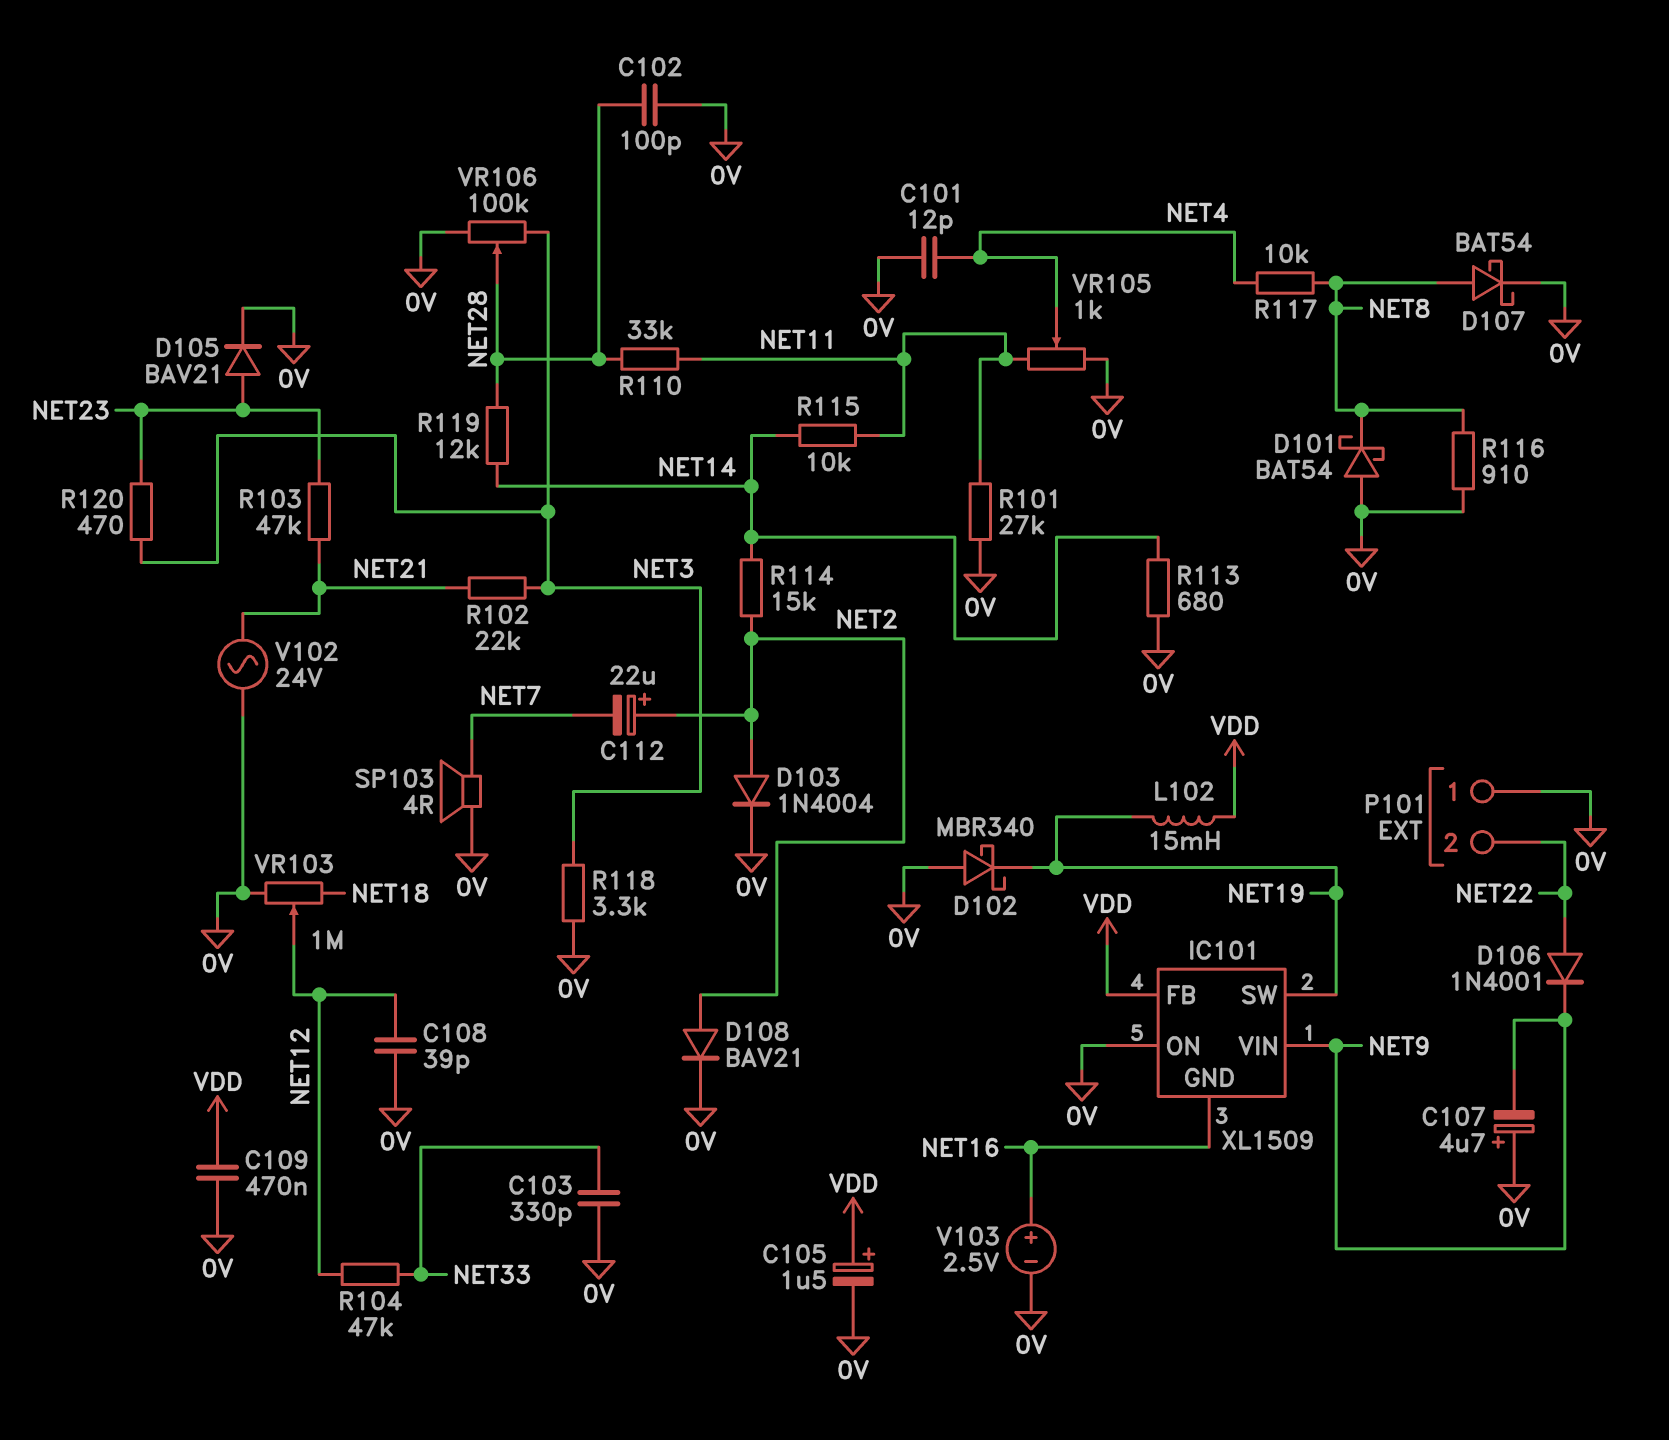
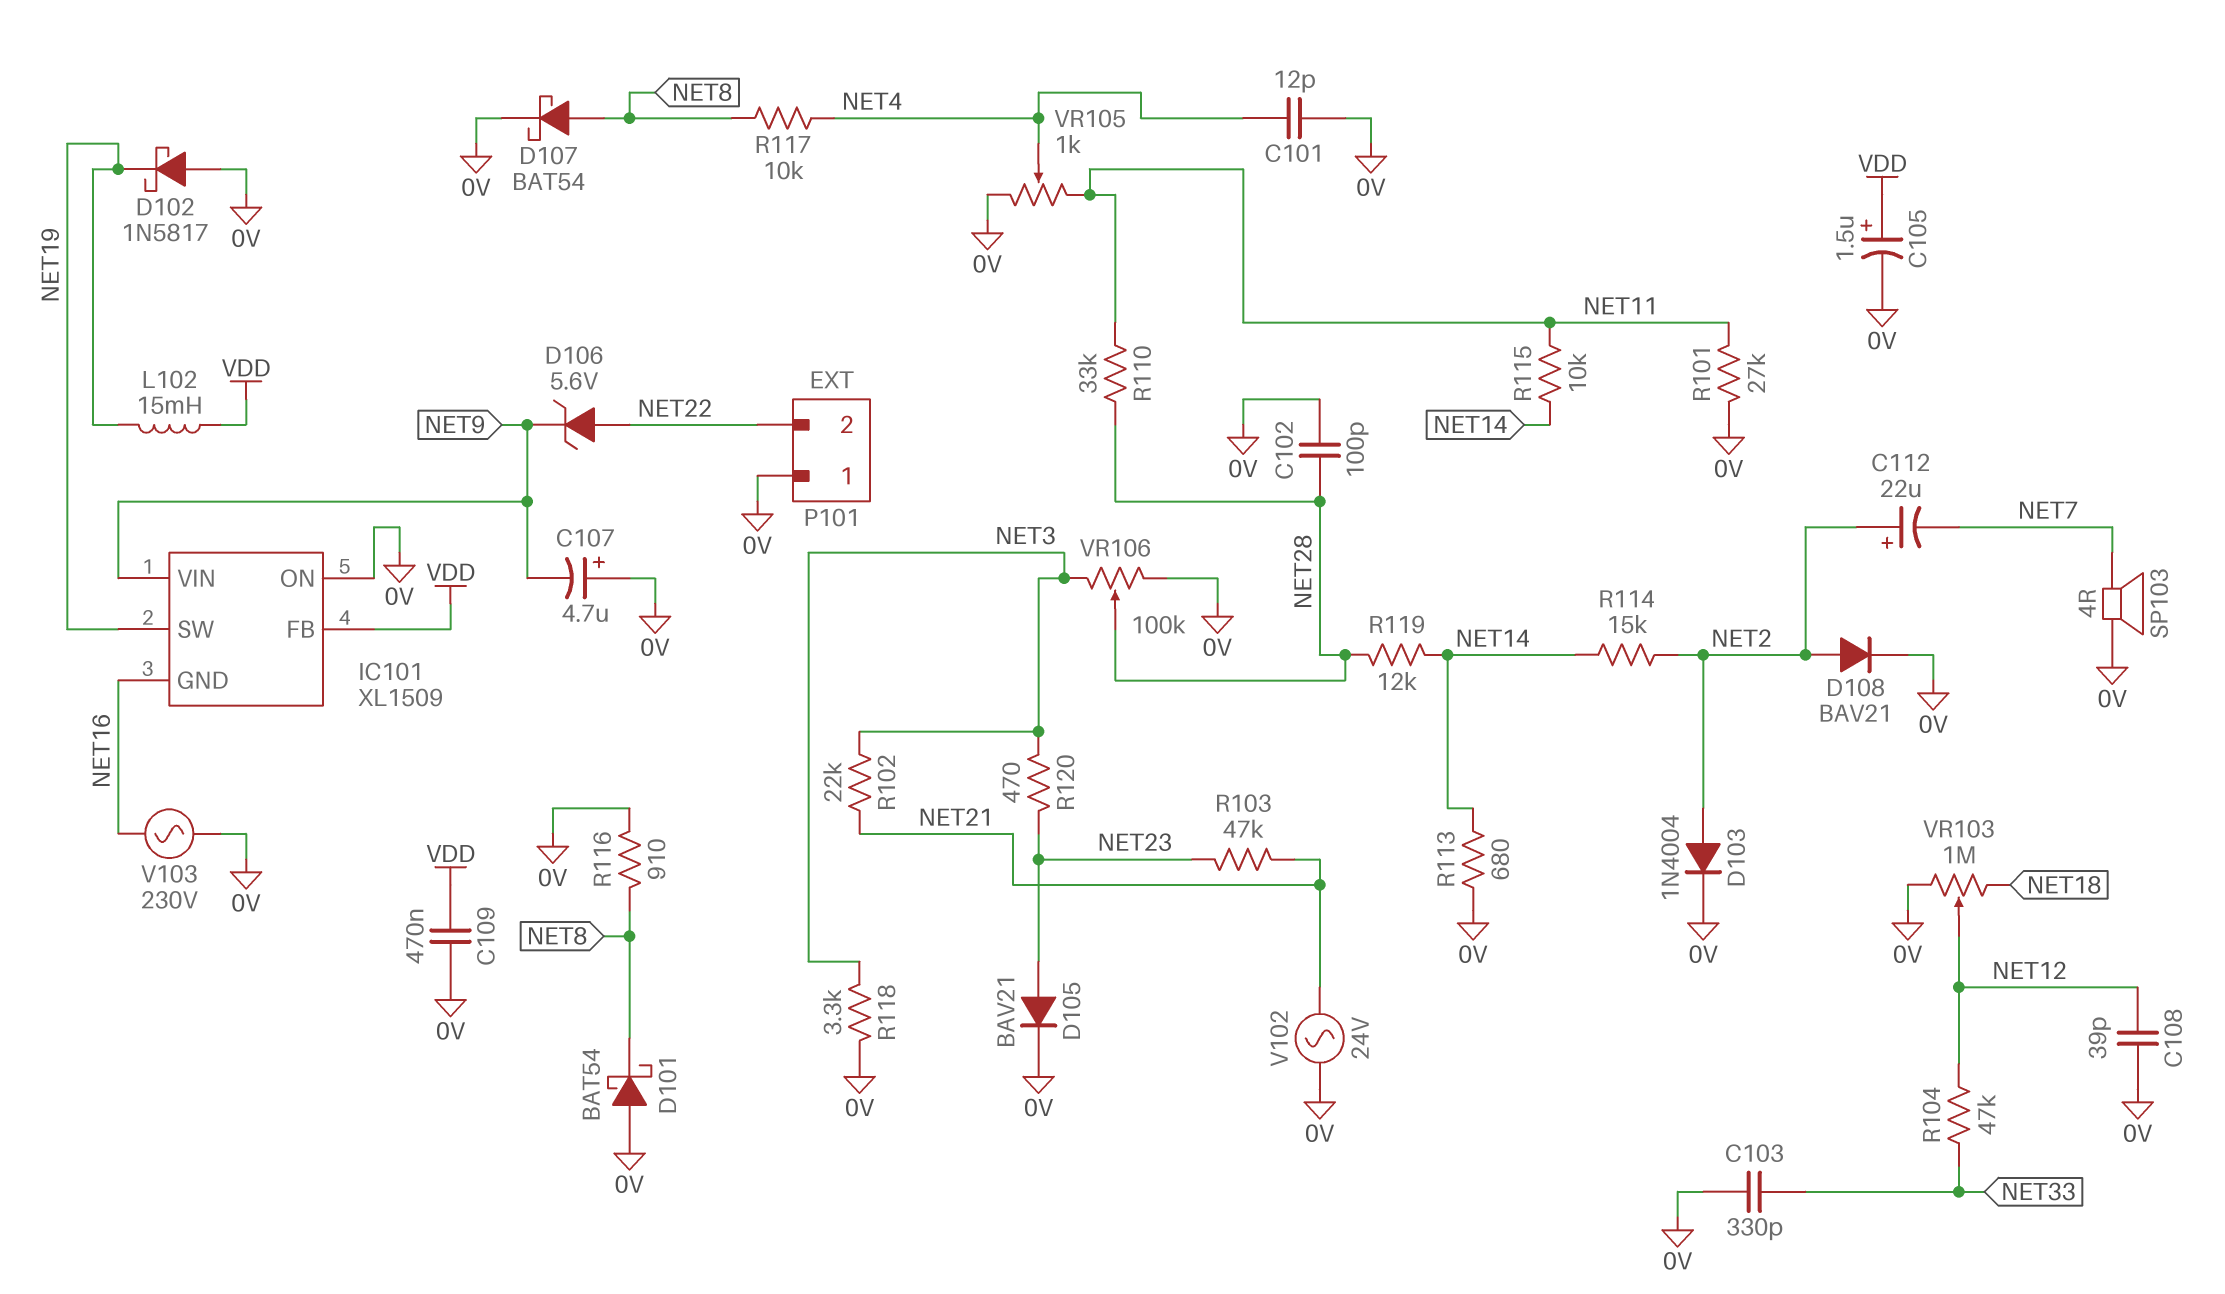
D102: schottky MBR340 (A 0V, K NET19) -> schottky 1N5817 (A 0V, K NET19)
D106: diode 1N4001 (A NET22, K NET9) -> zener 5.6V (A NET22, K NET9)
V103: 2.5V (plus NET16, minus 0V) -> AC 230V (0V, NET16)

